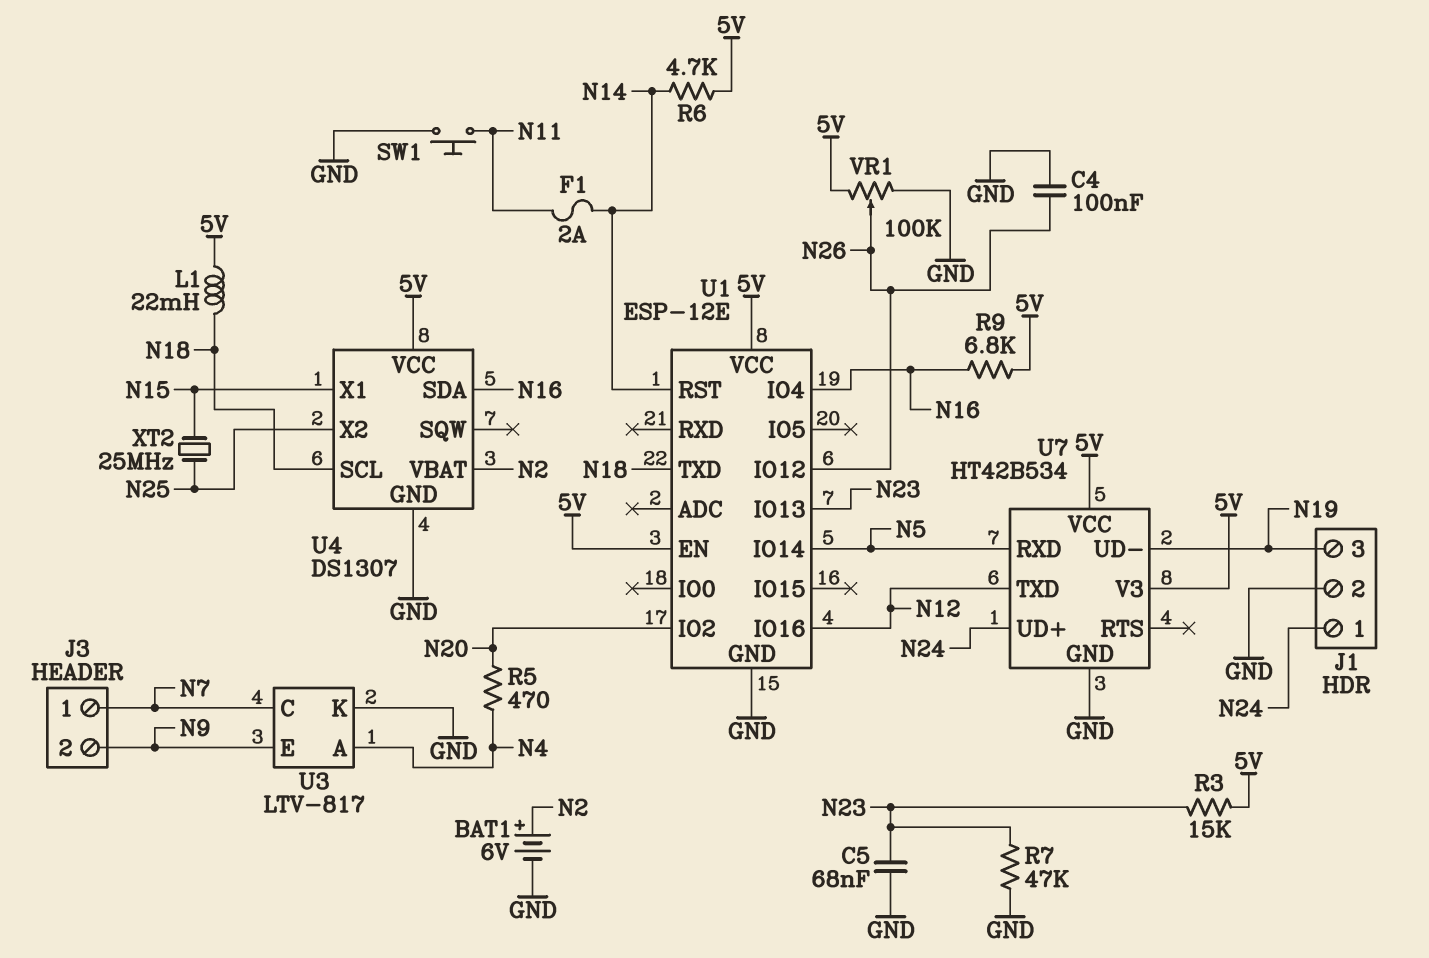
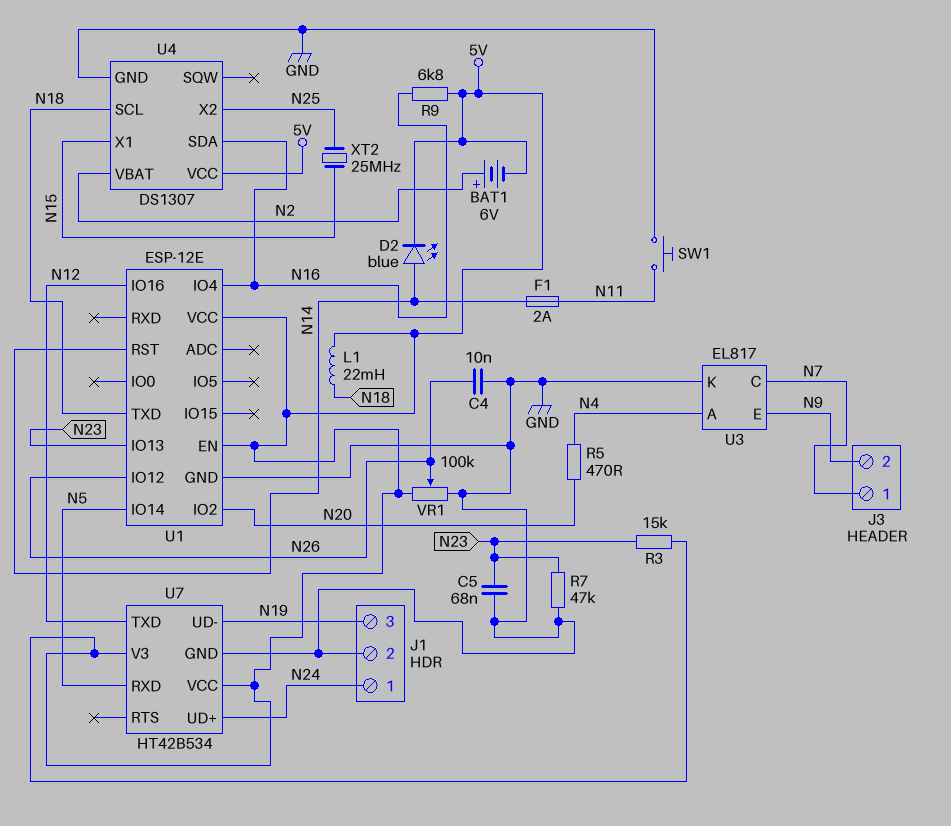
BAT1: 6V (plus N2, minus GND) -> 6V (plus N2, minus 5V)
C4: 100nF (GND, N26) -> 10nF (GND, N26)
D2: none -> LED blue (A N14, K 5V)
R6: 4.7k (5V, N14) -> none
U3: LTV-817 -> EL817

